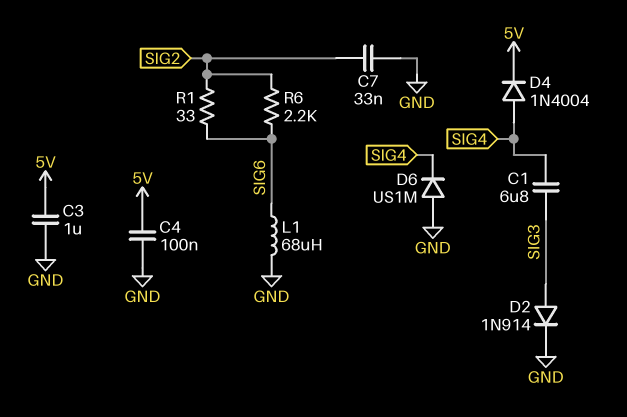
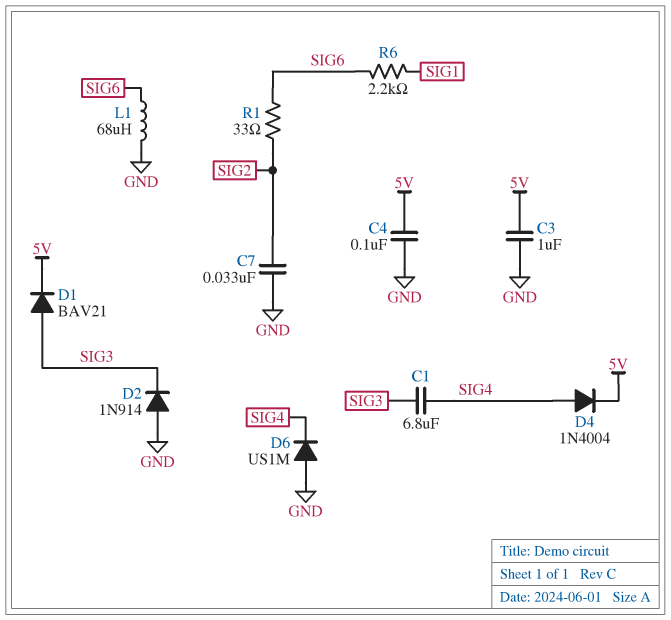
D1: none -> diode BAV21 (A SIG3, K 5V)
D2: diode 1N914 (A SIG3, K GND) -> diode 1N914 (A GND, K SIG3)
R6: 2.2k (SIG2, SIG6) -> 2.2k (SIG1, SIG6)

